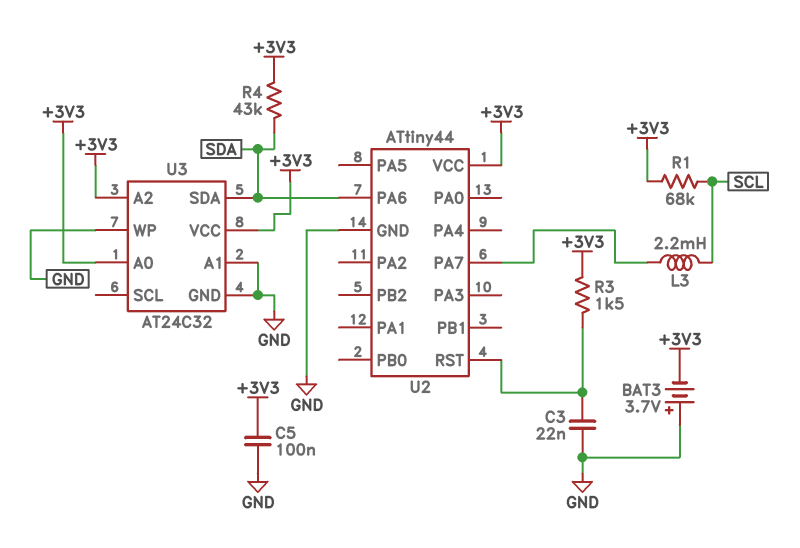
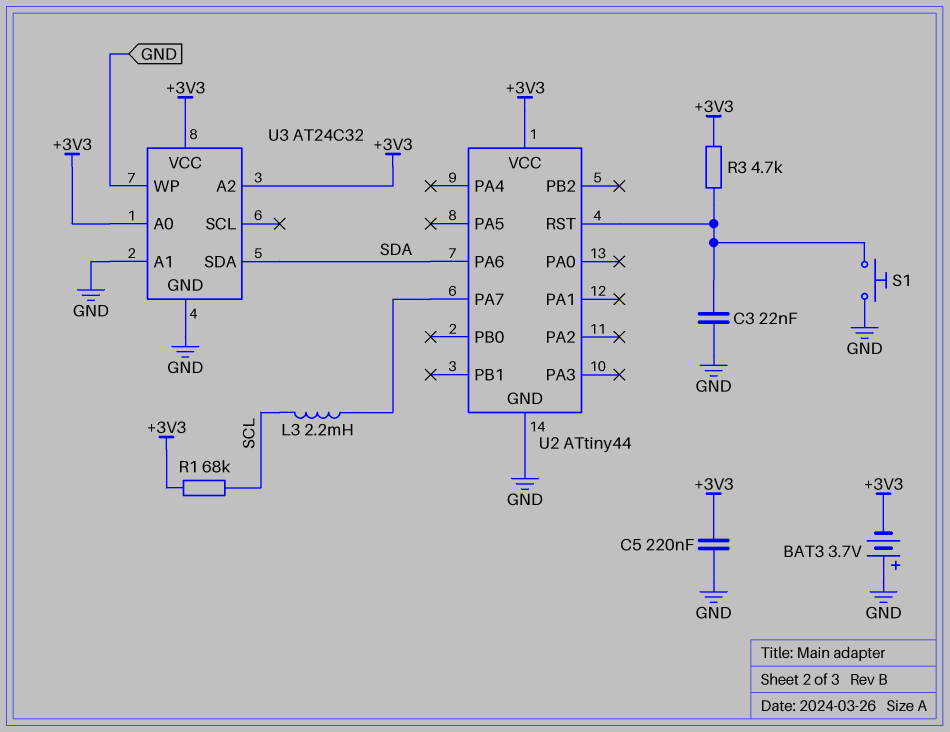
C5: 100nF (+3V3, GND) -> 220nF (+3V3, GND)
R3: 1.5k (+3V3, U2/RST) -> 4.7k (+3V3, U2/RST)
R4: 43k (+3V3, SDA) -> none
S1: none -> button (GND, U2/RST)

